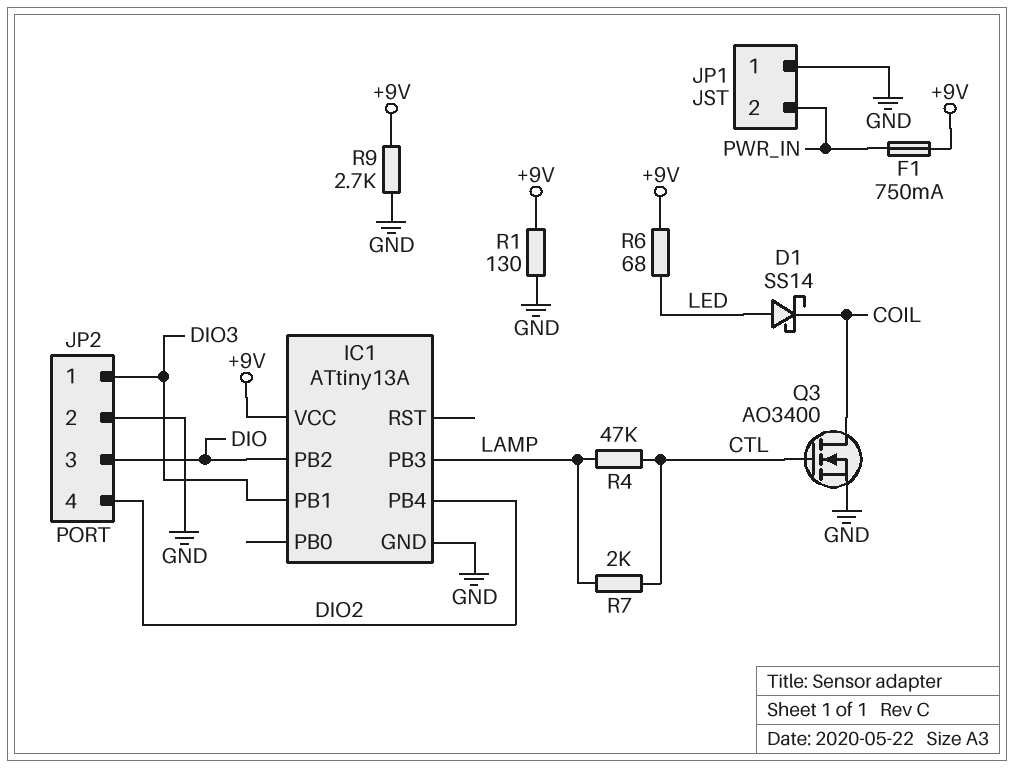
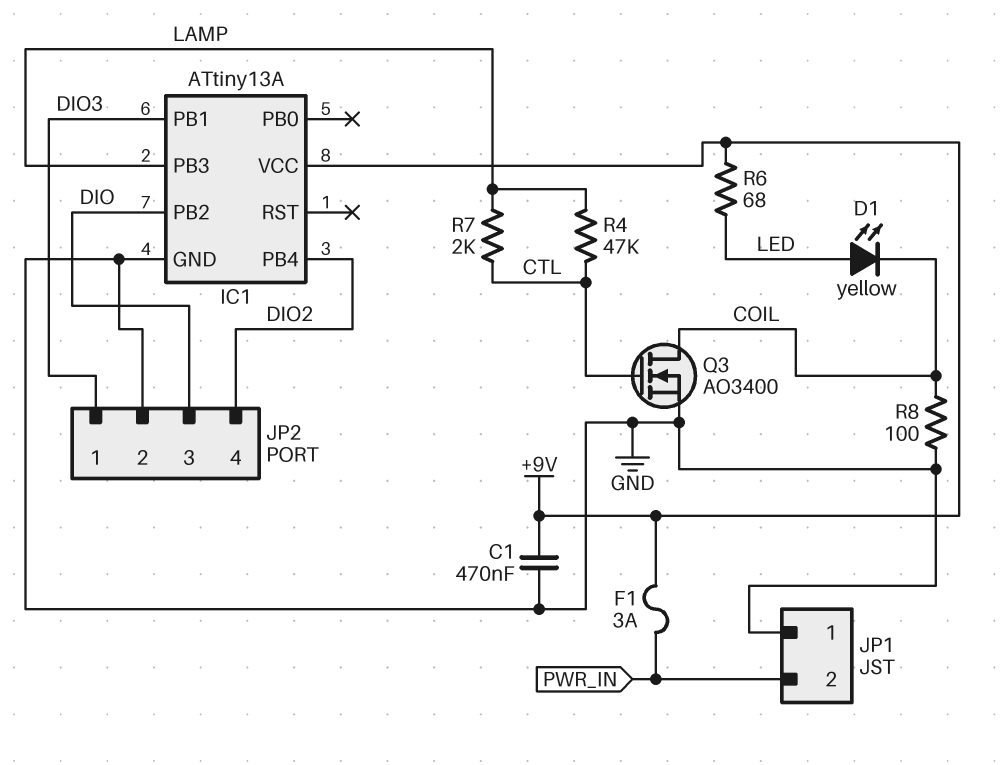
C1: none -> 470nF (+9V, GND)
D1: schottky SS14 (A LED, K COIL) -> LED yellow (A LED, K COIL)
F1: 750mA (+9V, PWR_IN) -> 3A (+9V, PWR_IN)
R1: 130 (+9V, GND) -> none
R8: none -> 100 (COIL, GND)
R9: 2.7k (+9V, GND) -> none

